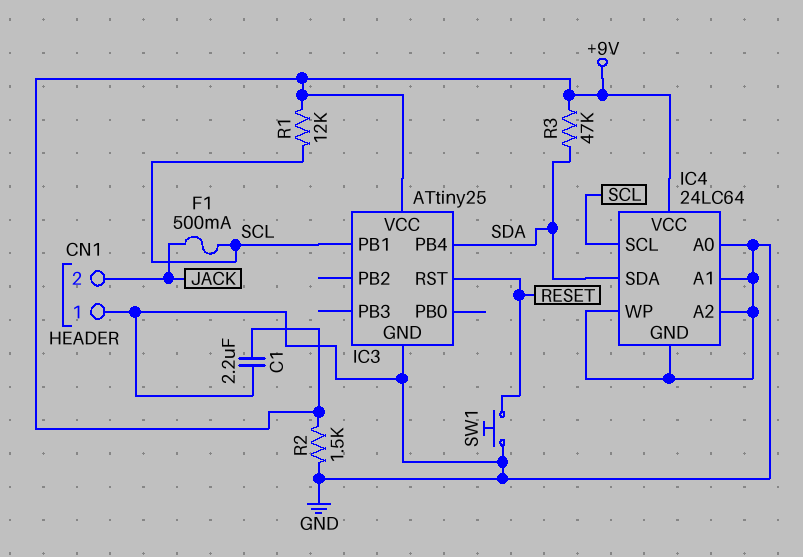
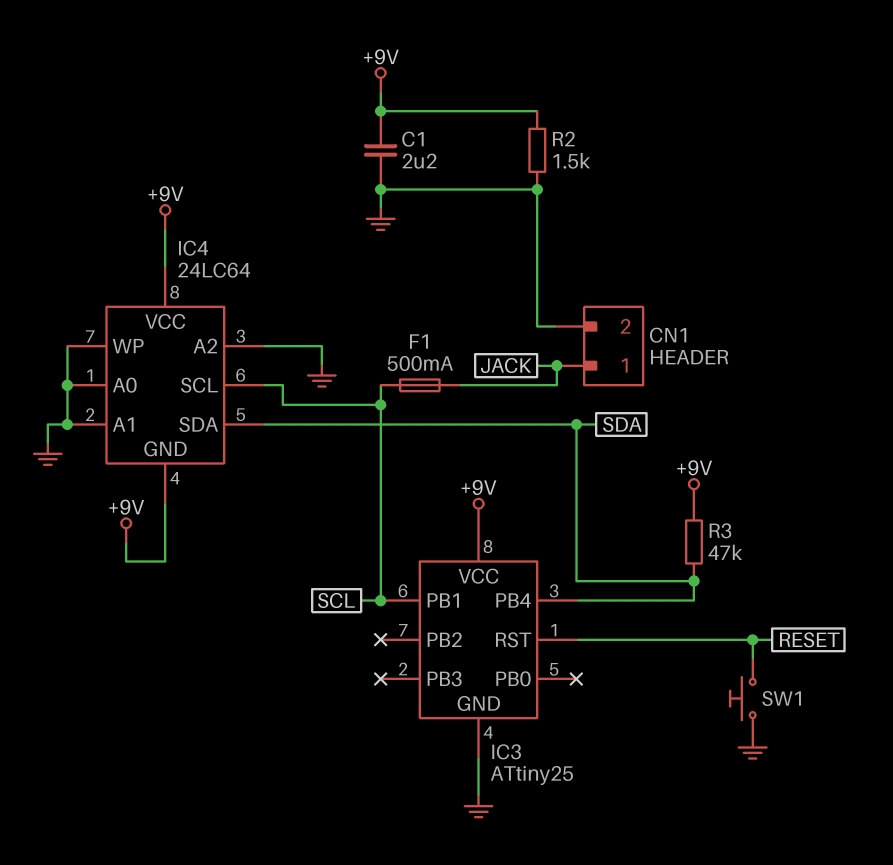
CN1 pin 1: GND -> JACK
CN1 pin 2: JACK -> GND
IC4 pin GND: GND -> +9V
R1: 12k (+9V, SCL) -> none

